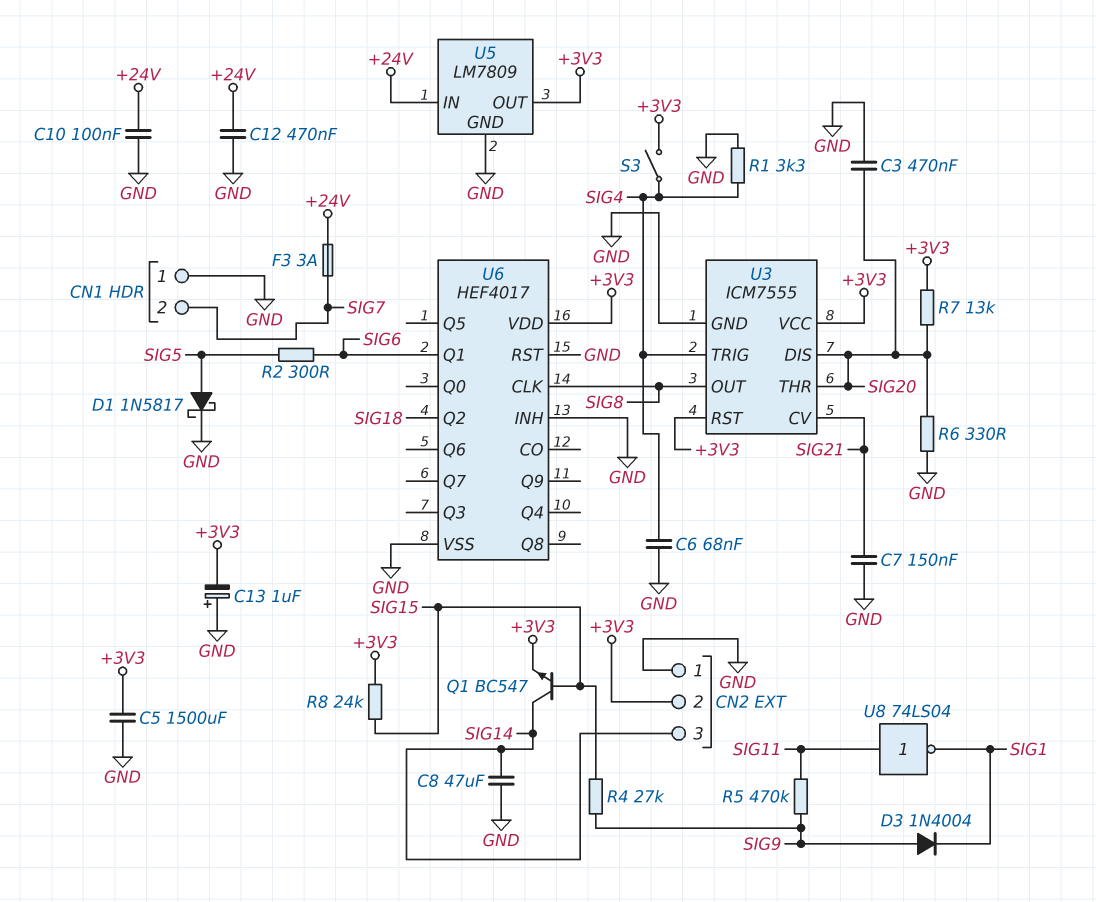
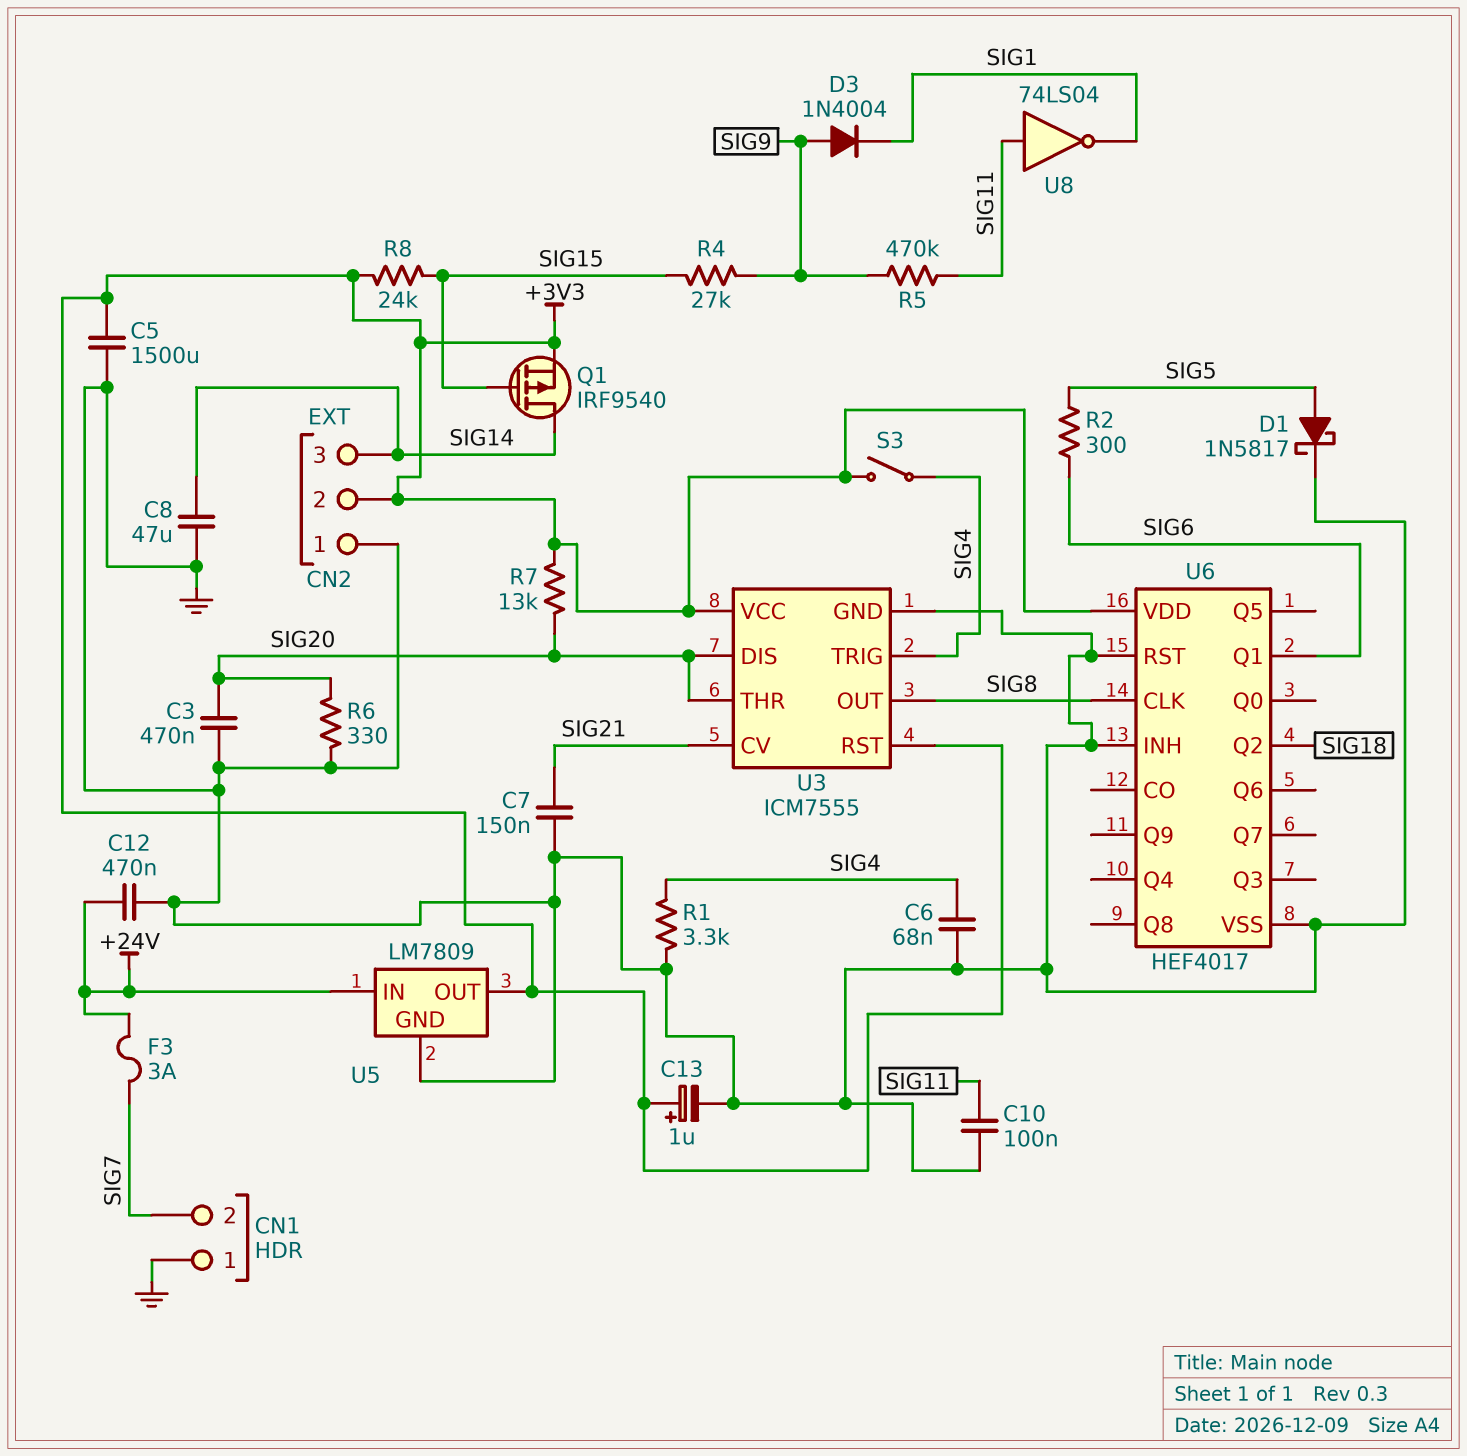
C10: 100nF (+24V, GND) -> 100nF (GND, SIG11)
C13: 1uF (plus GND, minus +3V3) -> 1uF (plus +3V3, minus GND)
Q1: NPN BC547 (B SIG15, C SIG14, E +3V3) -> PMOS IRF9540 (G SIG15, D SIG14, S +3V3)

